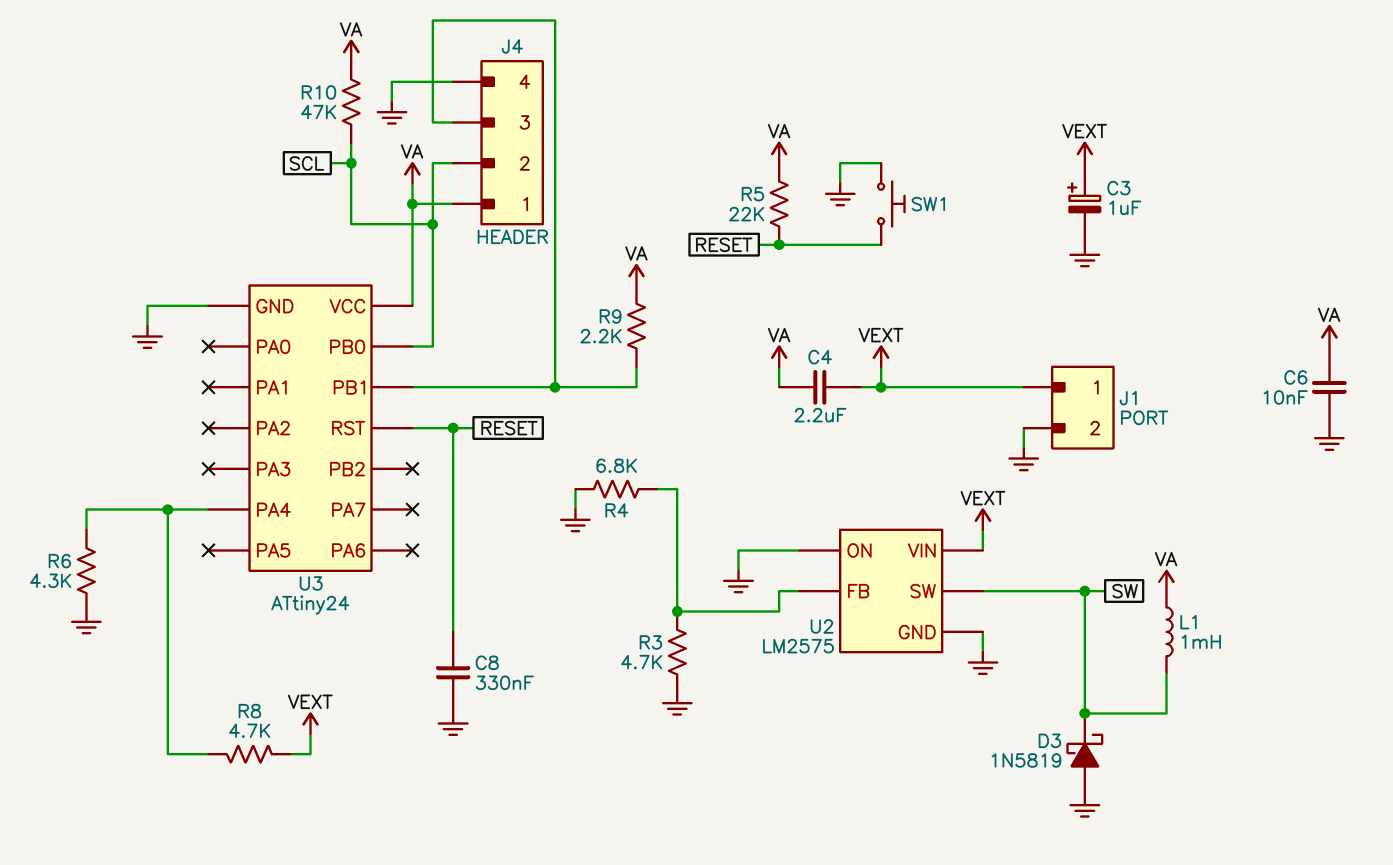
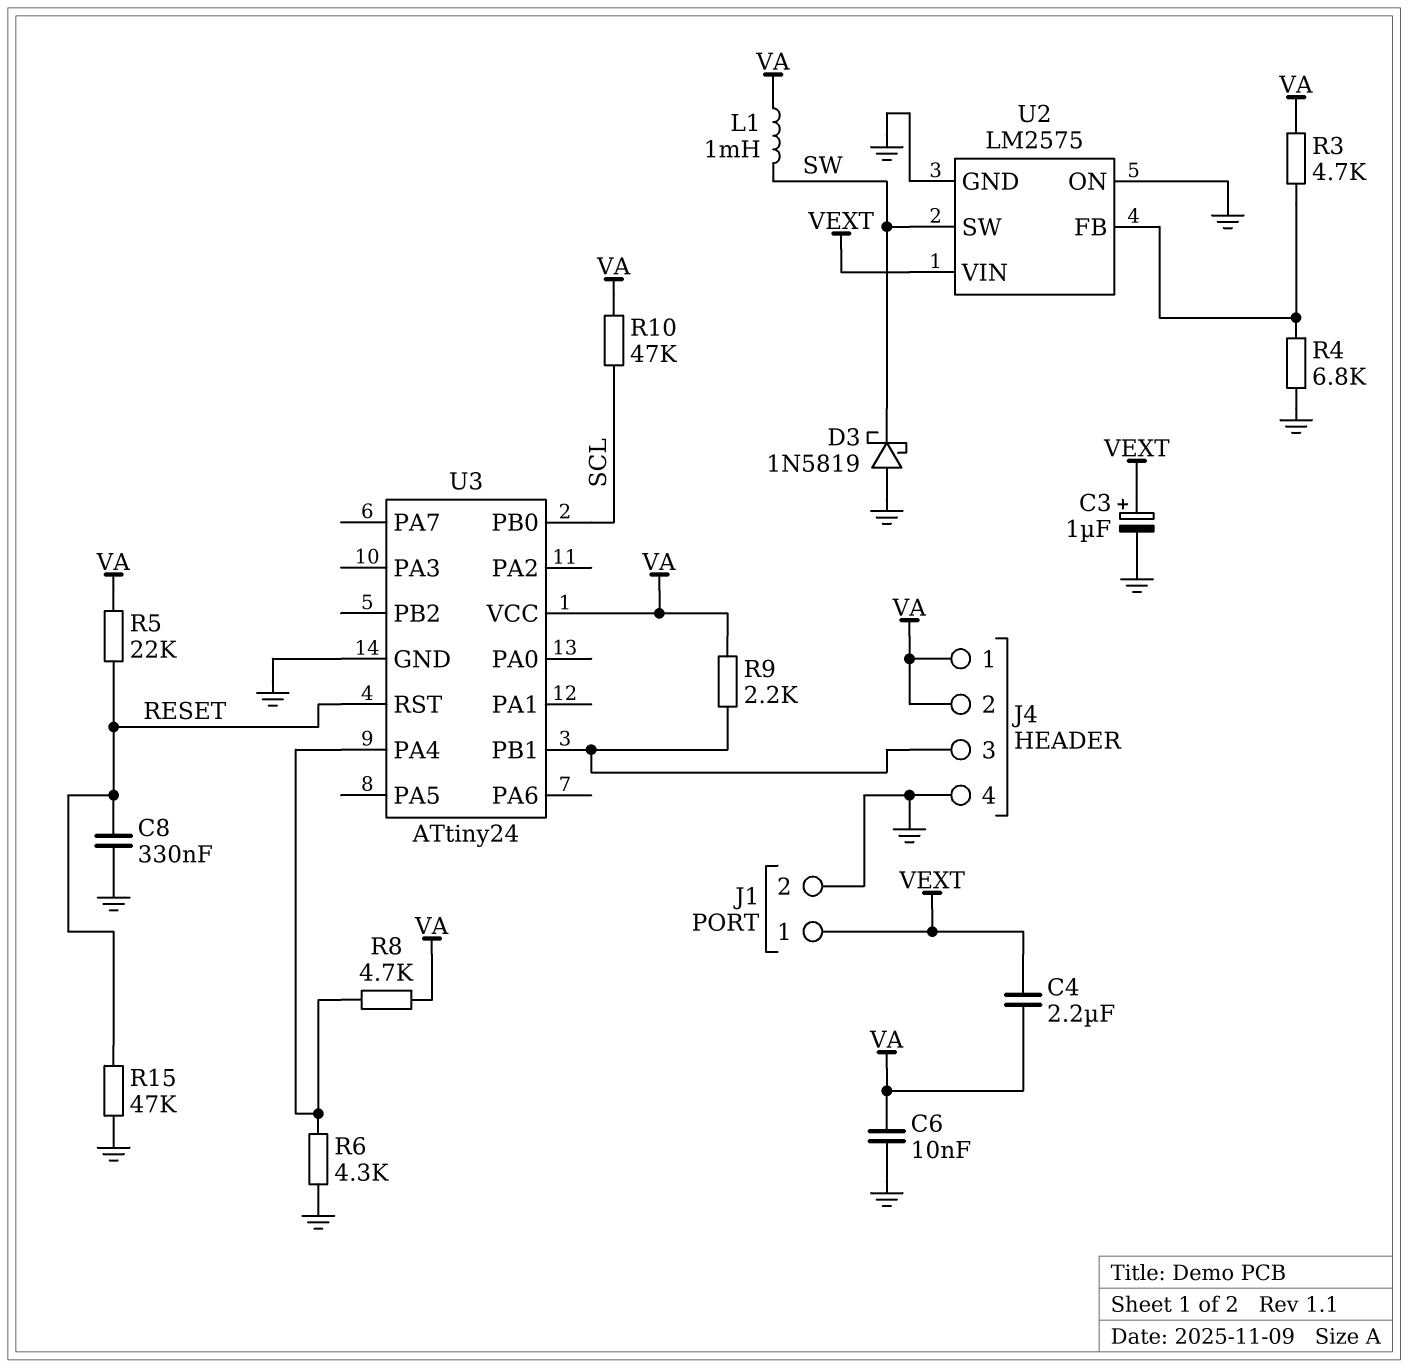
J4 pin 2: SCL -> VA
R3: 4.7k (GND, U2/FB) -> 4.7k (U2/FB, VA)
R8: 4.7k (U3/PA4, VEXT) -> 4.7k (U3/PA4, VA)
R15: none -> 47k (GND, RESET)
SW1: button (GND, RESET) -> none

